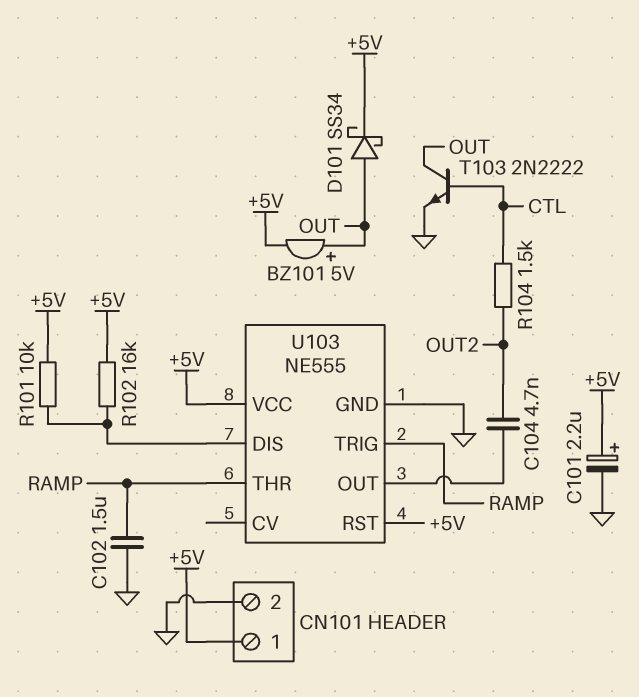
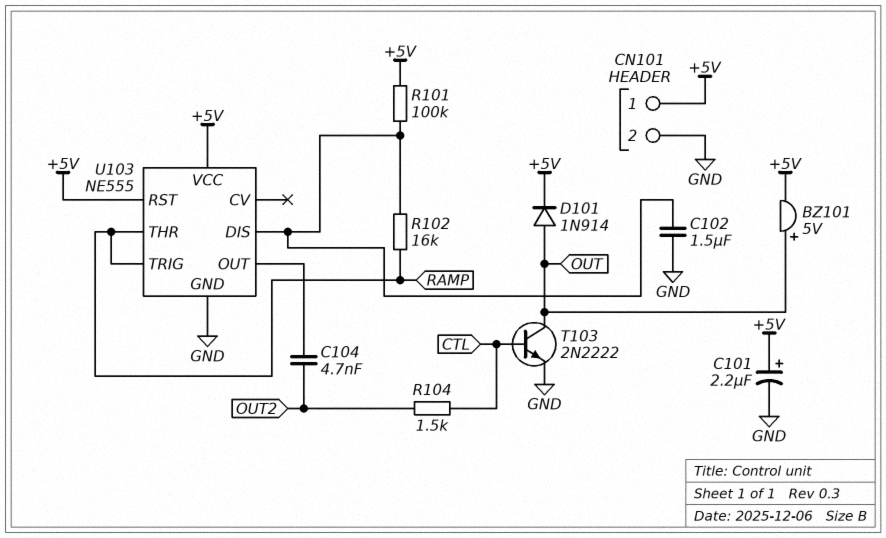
C102: 1.5uF (GND, RAMP) -> 1.5uF (GND, U103/DIS)
D101: schottky SS34 (A OUT, K +5V) -> diode 1N914 (A OUT, K +5V)
R101: 10k (+5V, U103/DIS) -> 100k (+5V, U103/DIS)
R102: 16k (+5V, U103/DIS) -> 16k (RAMP, U103/DIS)

